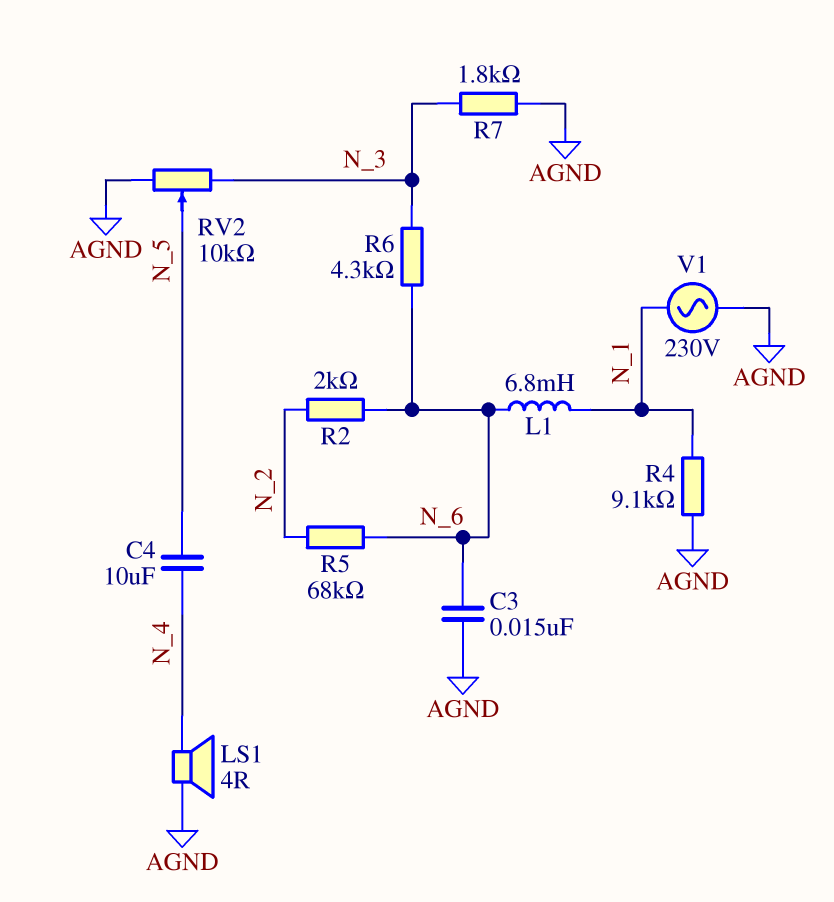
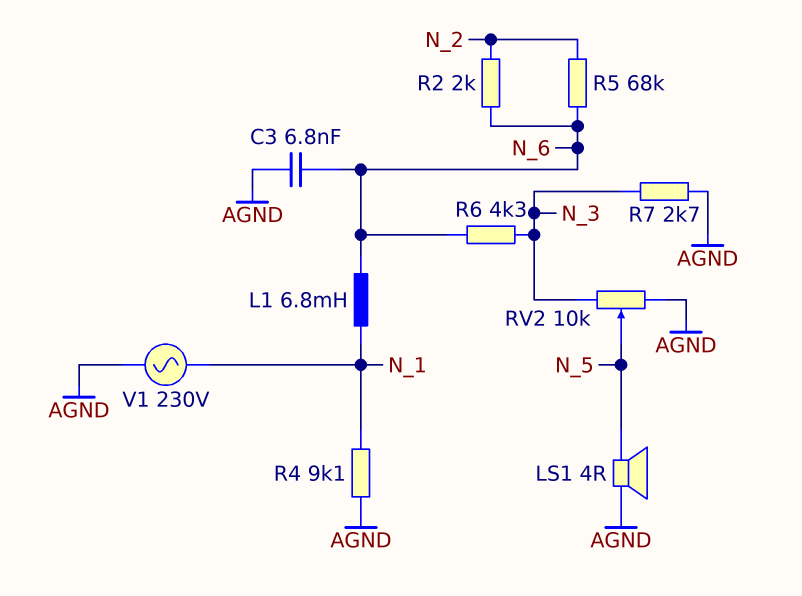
C3: 15nF (AGND, N_6) -> 6.8nF (AGND, N_6)
C4: 10uF (N_4, N_5) -> none
LS1: speaker 4R (AGND, N_4) -> speaker 4R (AGND, N_5)
R7: 1.8k (AGND, N_3) -> 2.7k (AGND, N_3)

